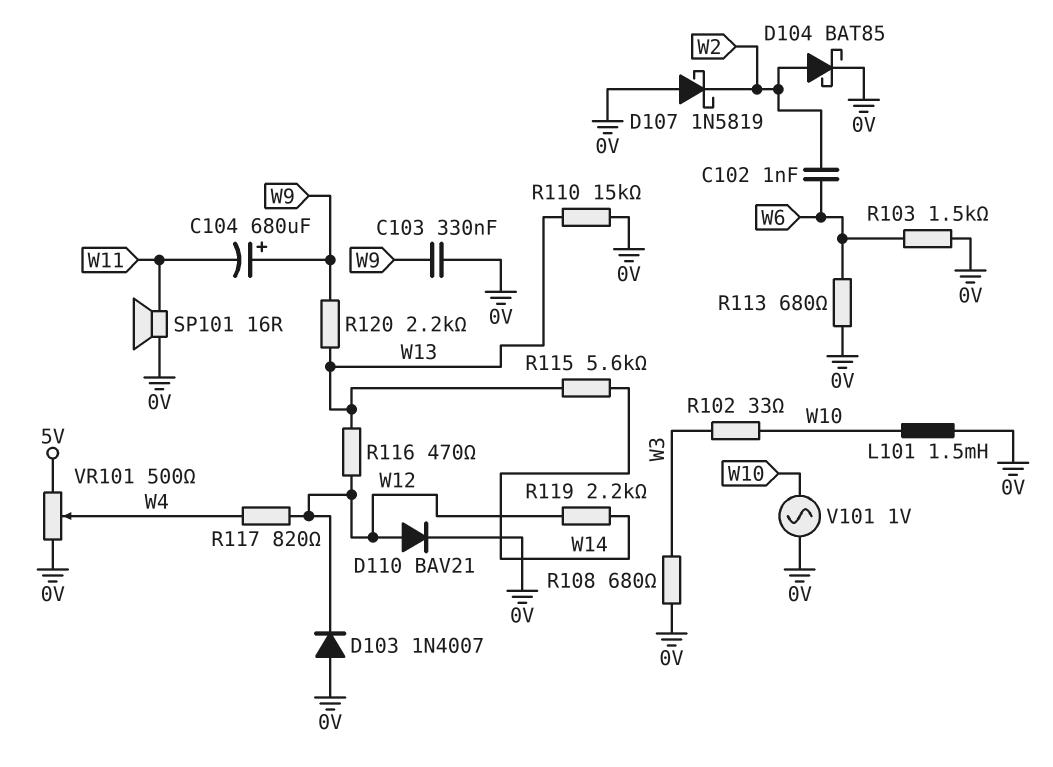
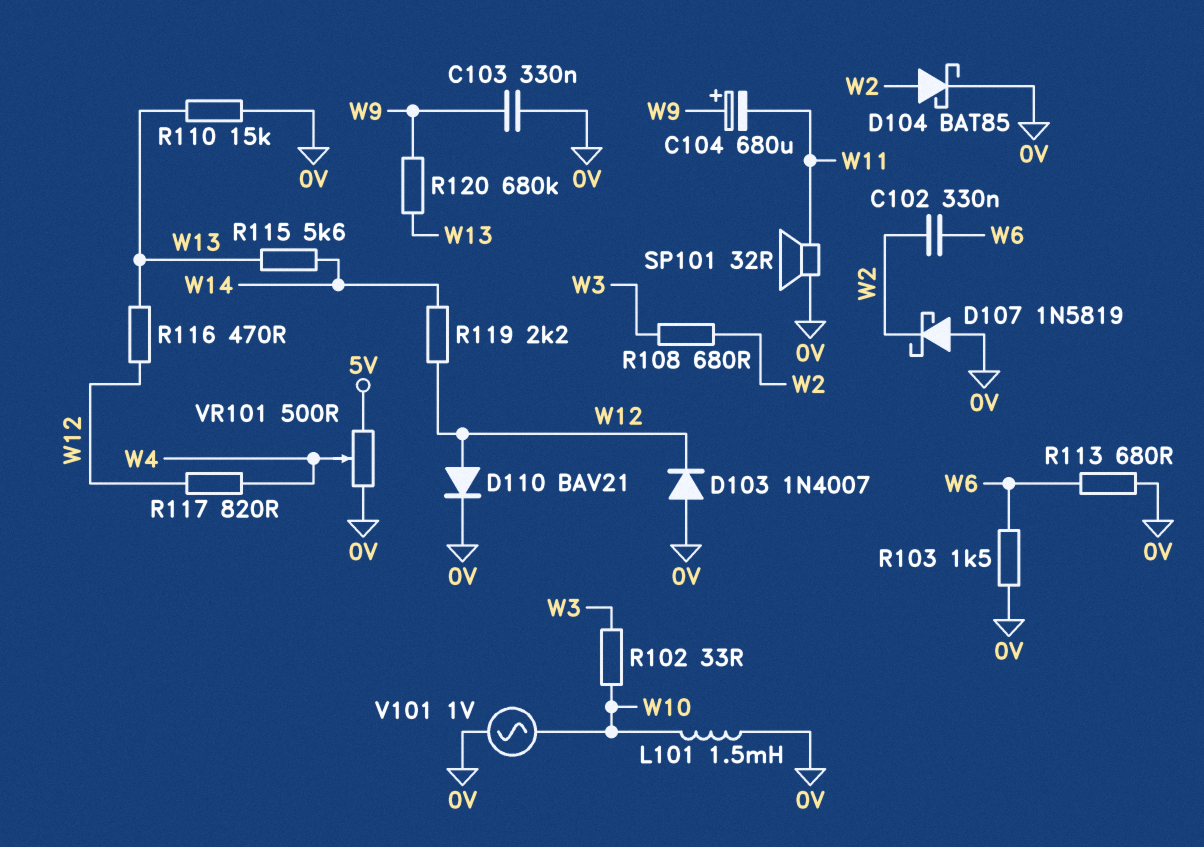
C102: 1nF (W2, W6) -> 330nF (W2, W6)
R108: 680 (0V, W3) -> 680 (W2, W3)
R120: 2.2k (W9, W13) -> 680k (W9, W13)
SP101: speaker 16R (0V, W11) -> speaker 32R (0V, W11)

